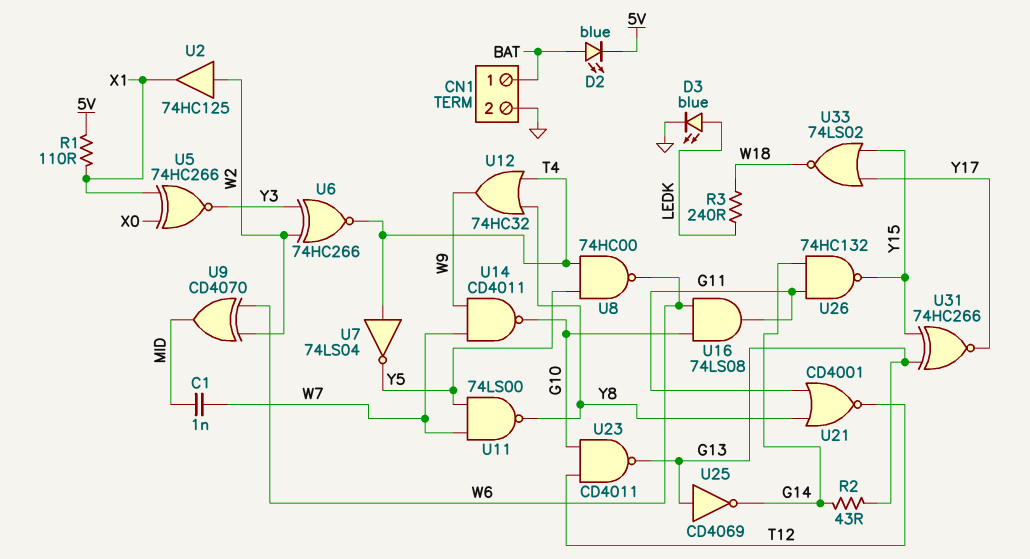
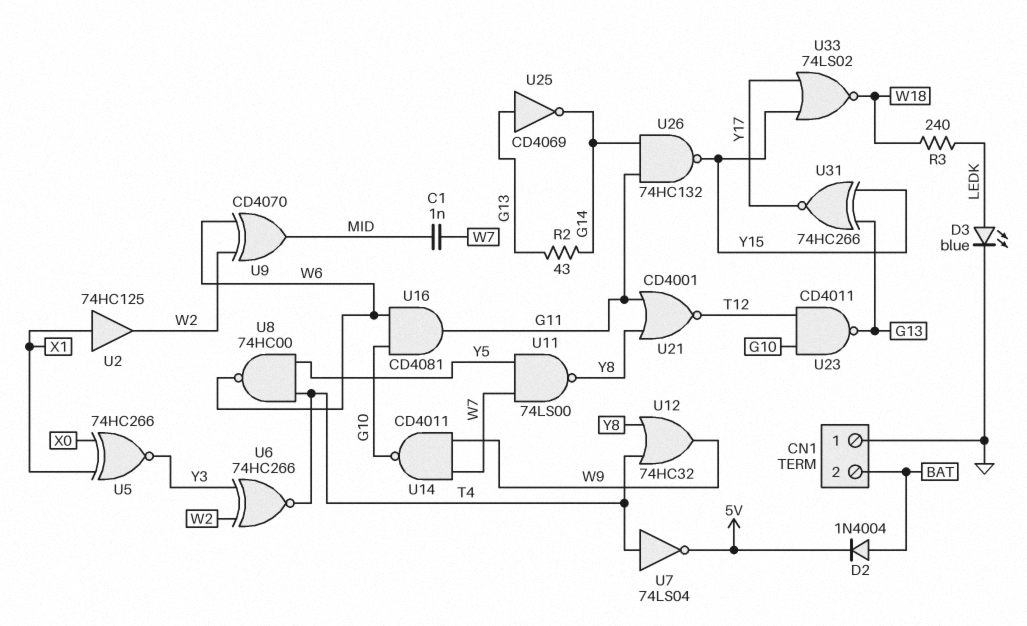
CN1 pin 1: BAT -> GND
CN1 pin 2: GND -> BAT
D2: LED blue (A BAT, K 5V) -> diode 1N4004 (A BAT, K 5V)
R1: 110 (5V, X1) -> none
U2: buffer 74HC125 (in W2, out X1) -> buffer 74HC125 (in X1, out W2)
U7: NOT 74LS04 (in T4, out Y5) -> NOT 74LS04 (in T4, out 5V)
U16: AND 74LS08 (in G10, in W6, out G11) -> AND CD4081 (in G10, in W6, out G11)

